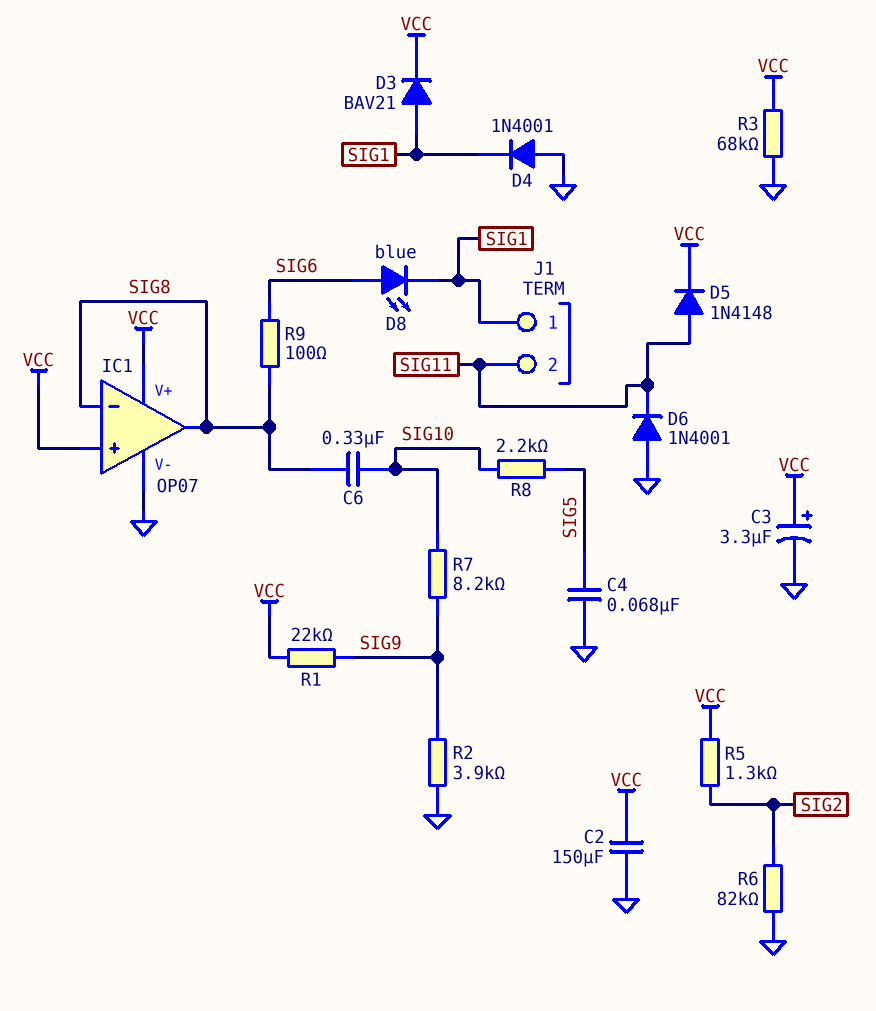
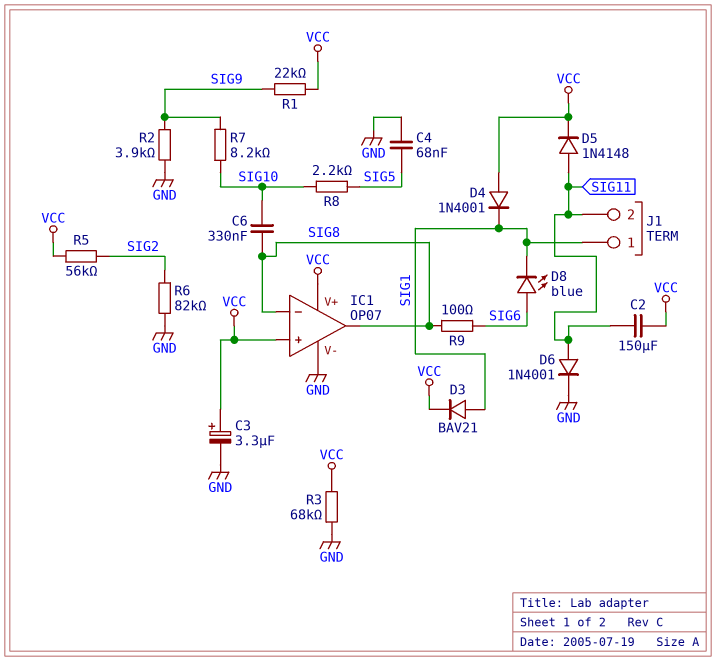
C2: 150uF (GND, VCC) -> 150uF (SIG11, VCC)
D4: diode 1N4001 (A GND, K SIG1) -> diode 1N4001 (A VCC, K SIG1)
D6: diode 1N4001 (A GND, K SIG11) -> diode 1N4001 (A SIG11, K GND)
R5: 1.3k (SIG2, VCC) -> 56k (SIG2, VCC)

